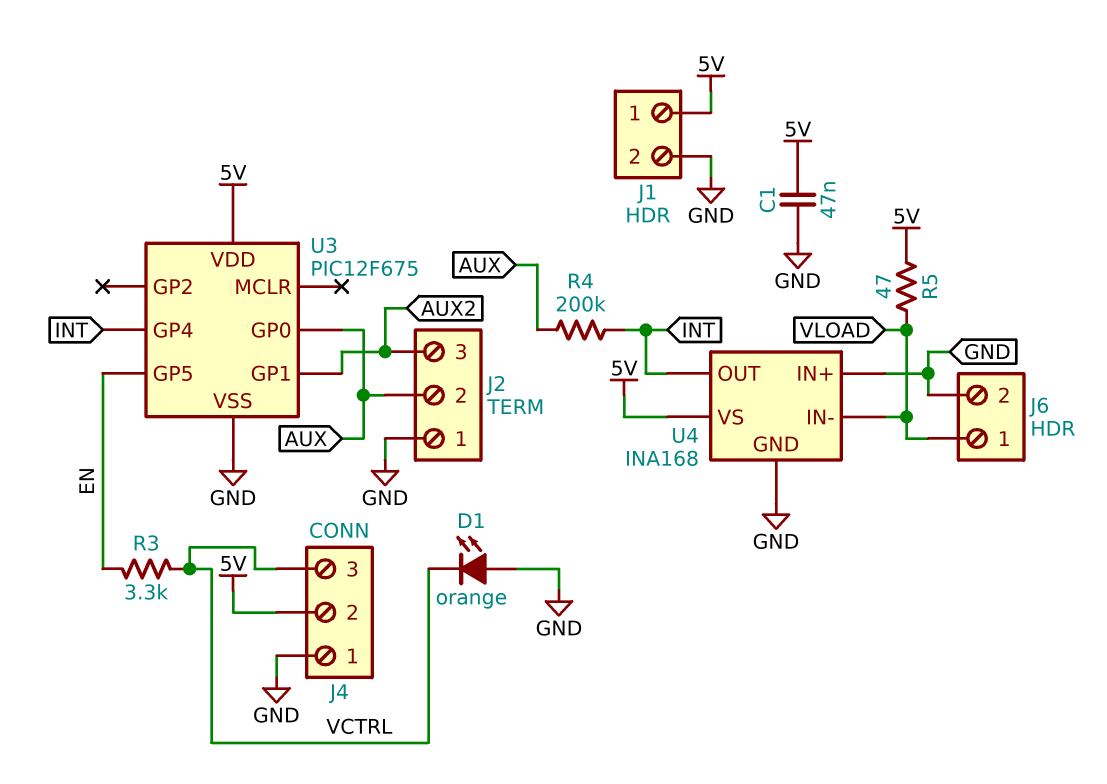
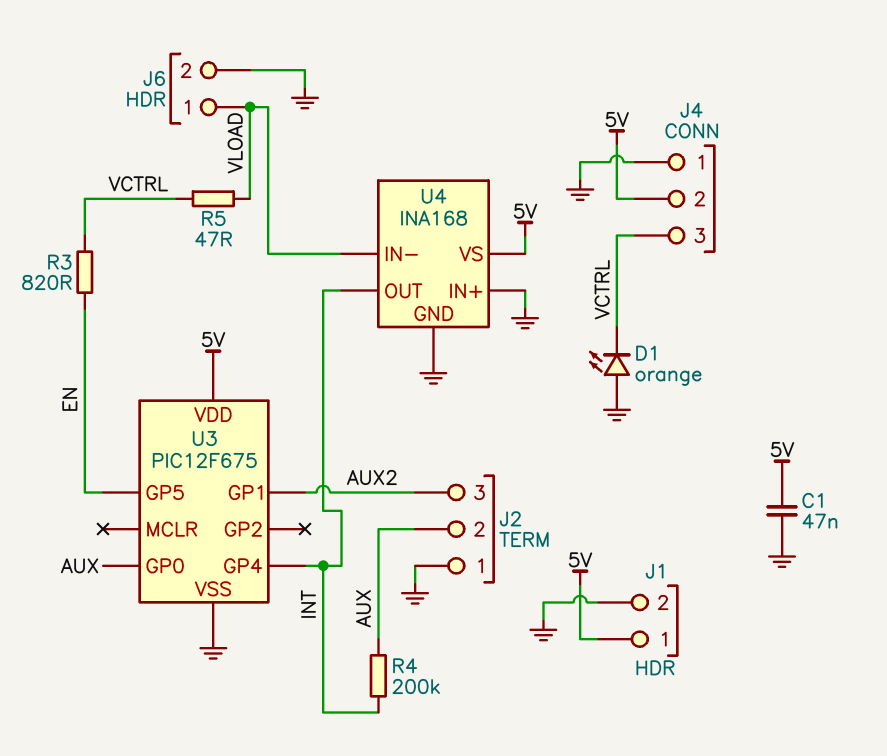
R3: 3.3k (EN, VCTRL) -> 820 (EN, VCTRL)
R5: 47 (5V, VLOAD) -> 47 (VCTRL, VLOAD)

